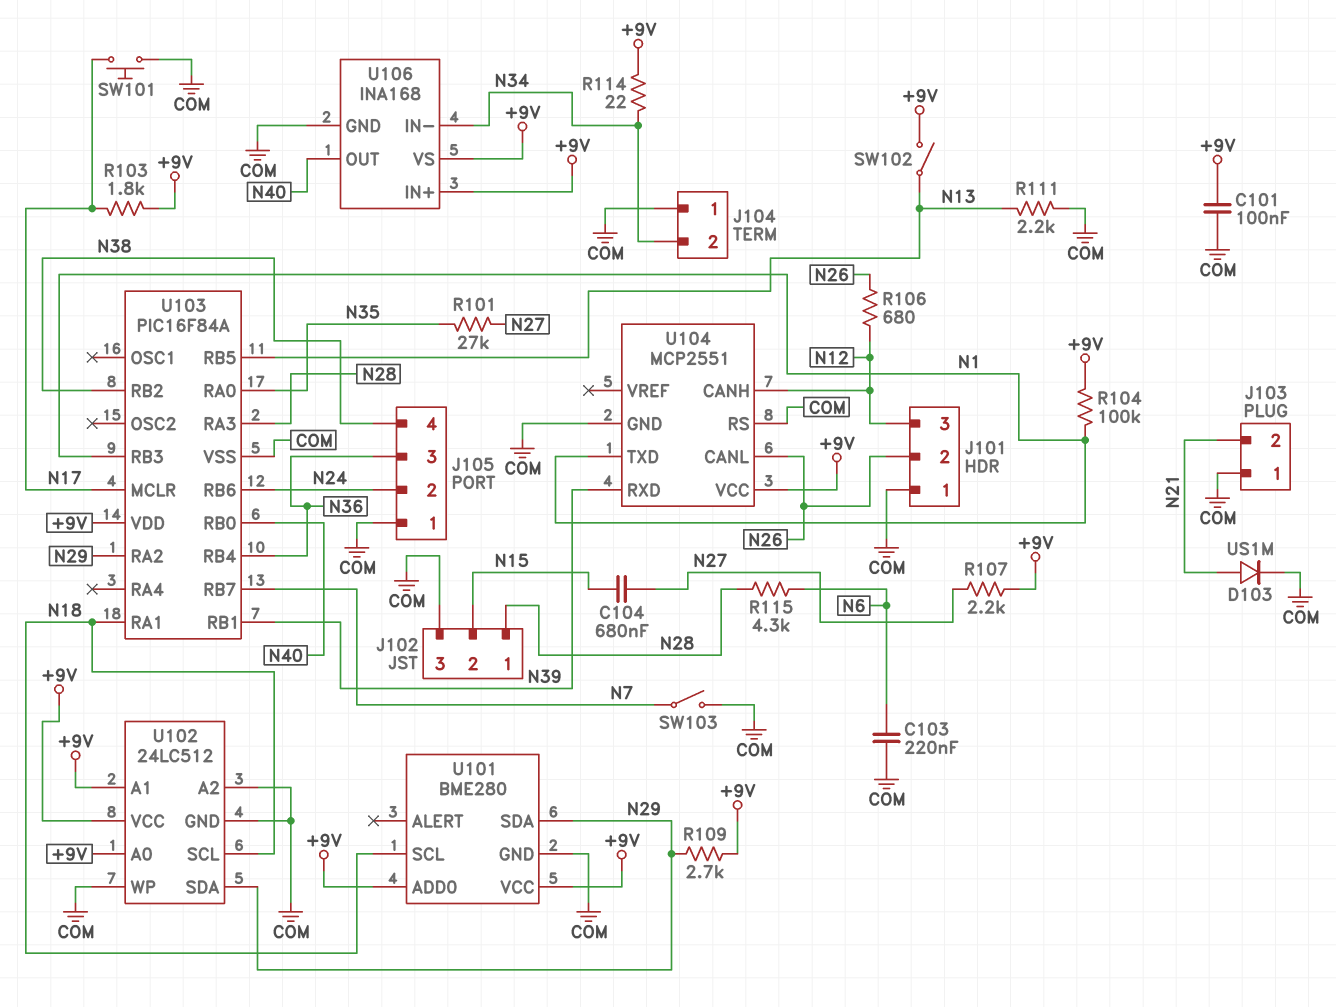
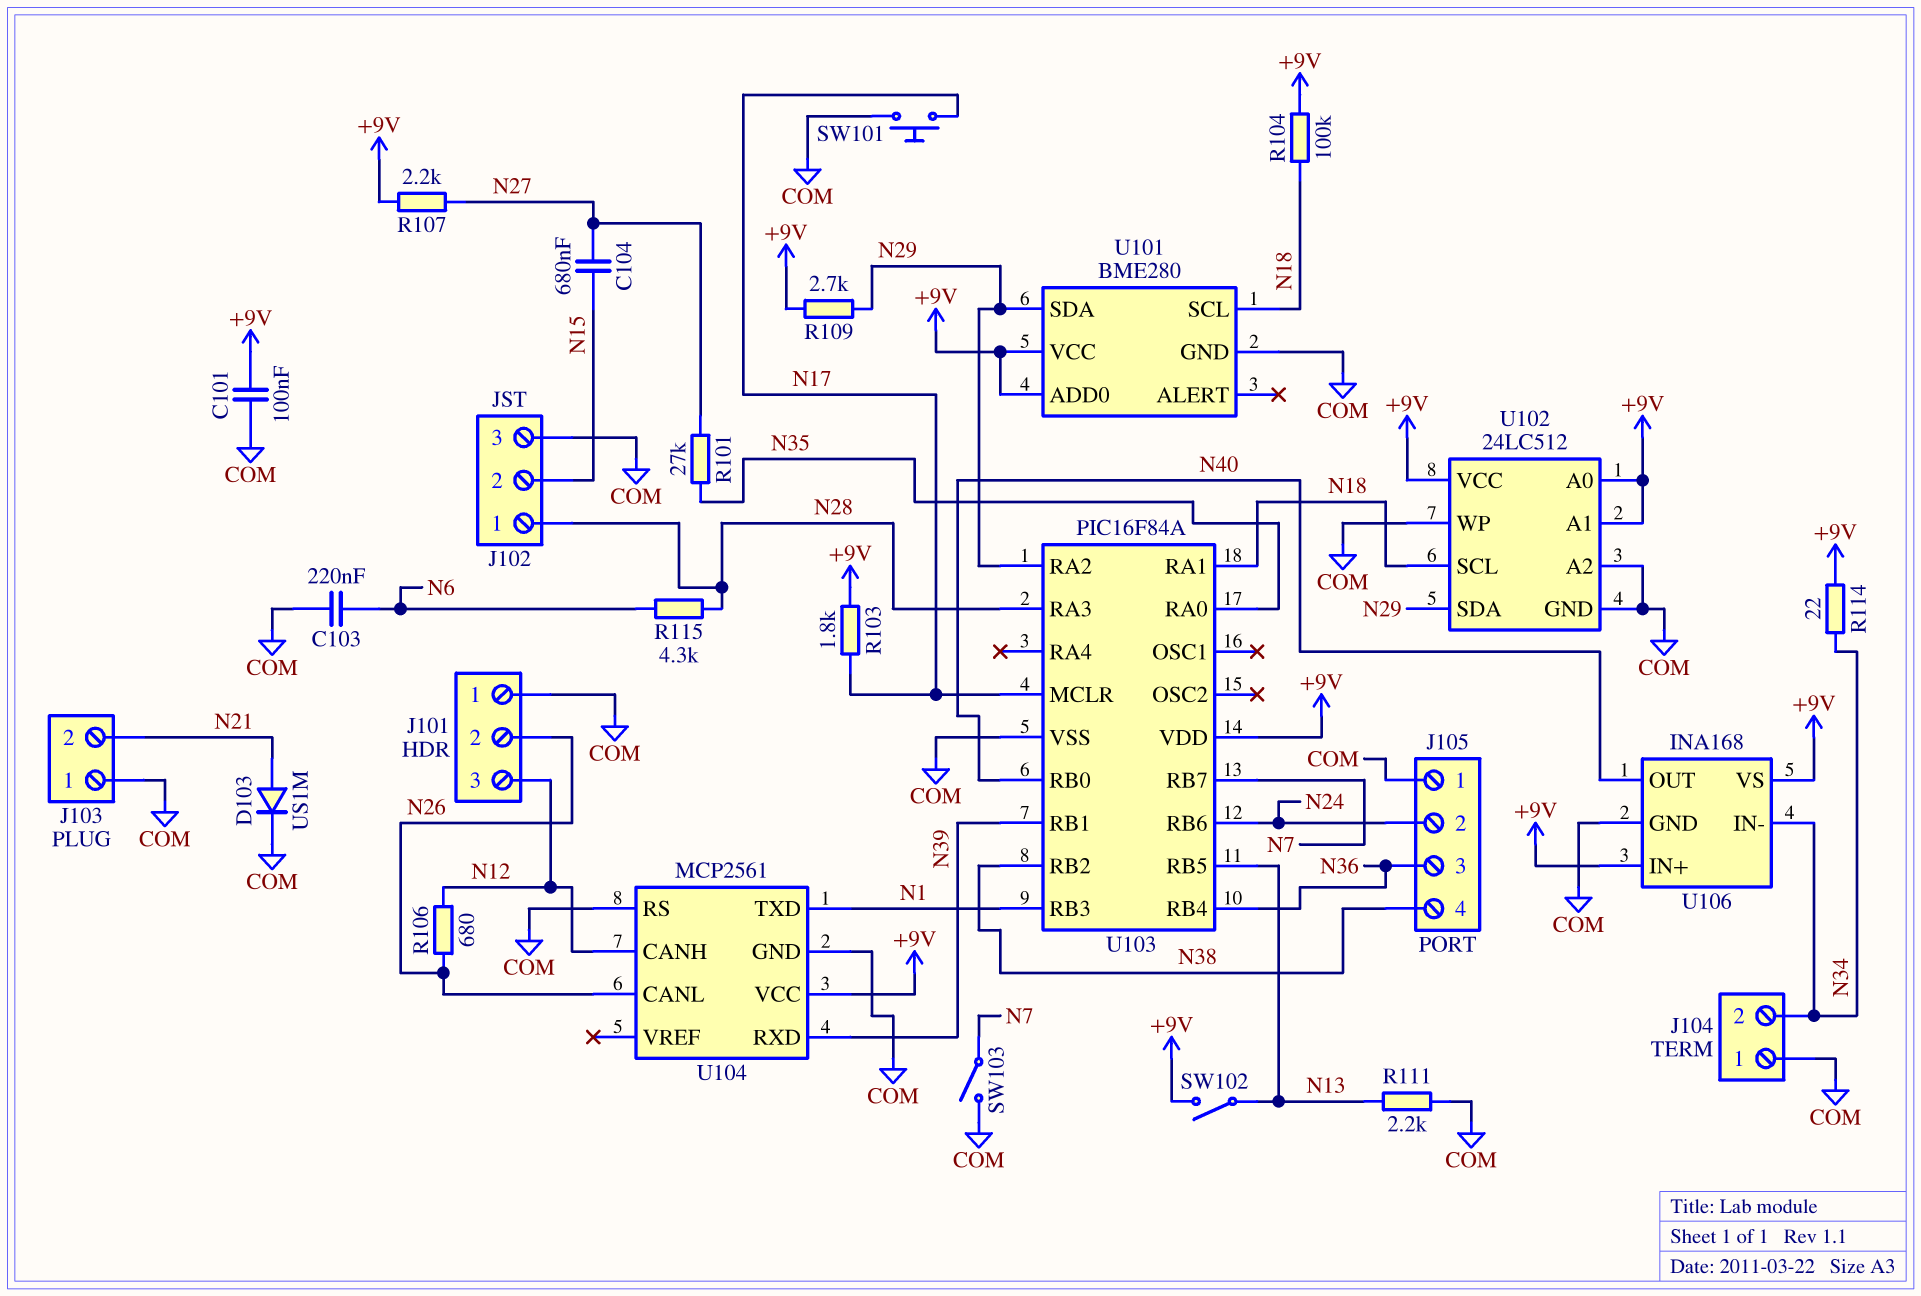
R104: 100k (+9V, N1) -> 100k (+9V, N18)
U104: MCP2551 -> MCP2561

